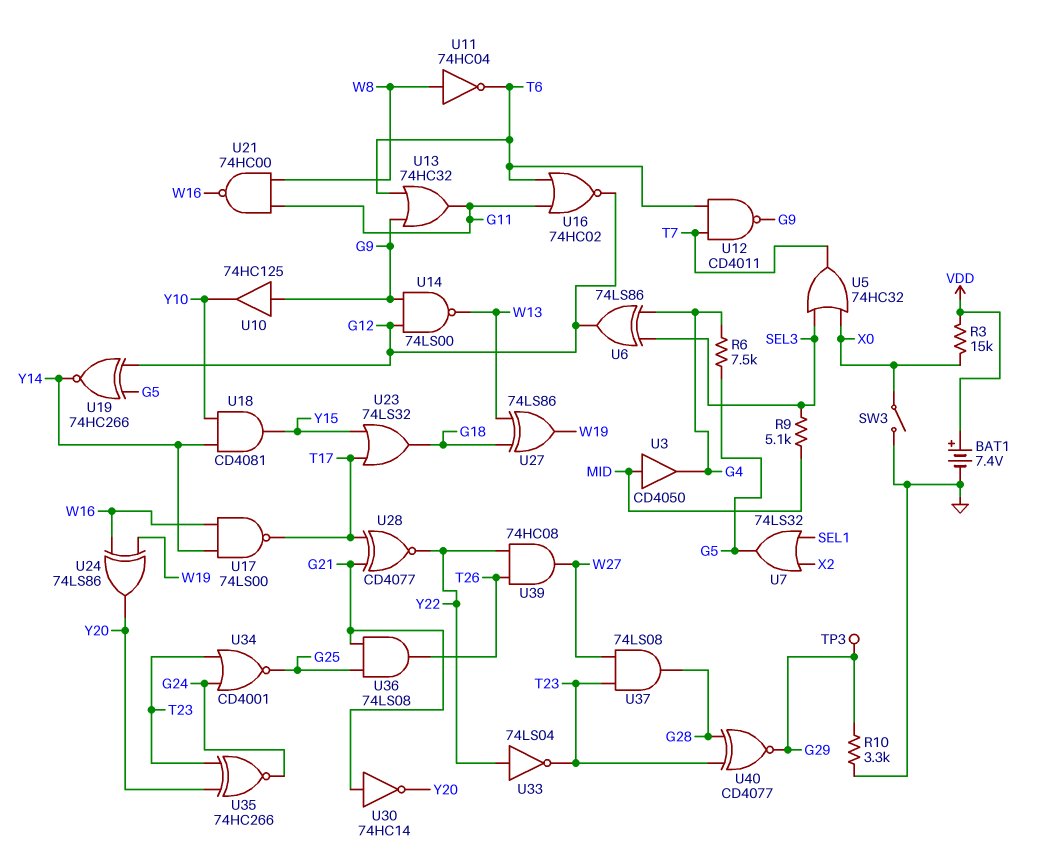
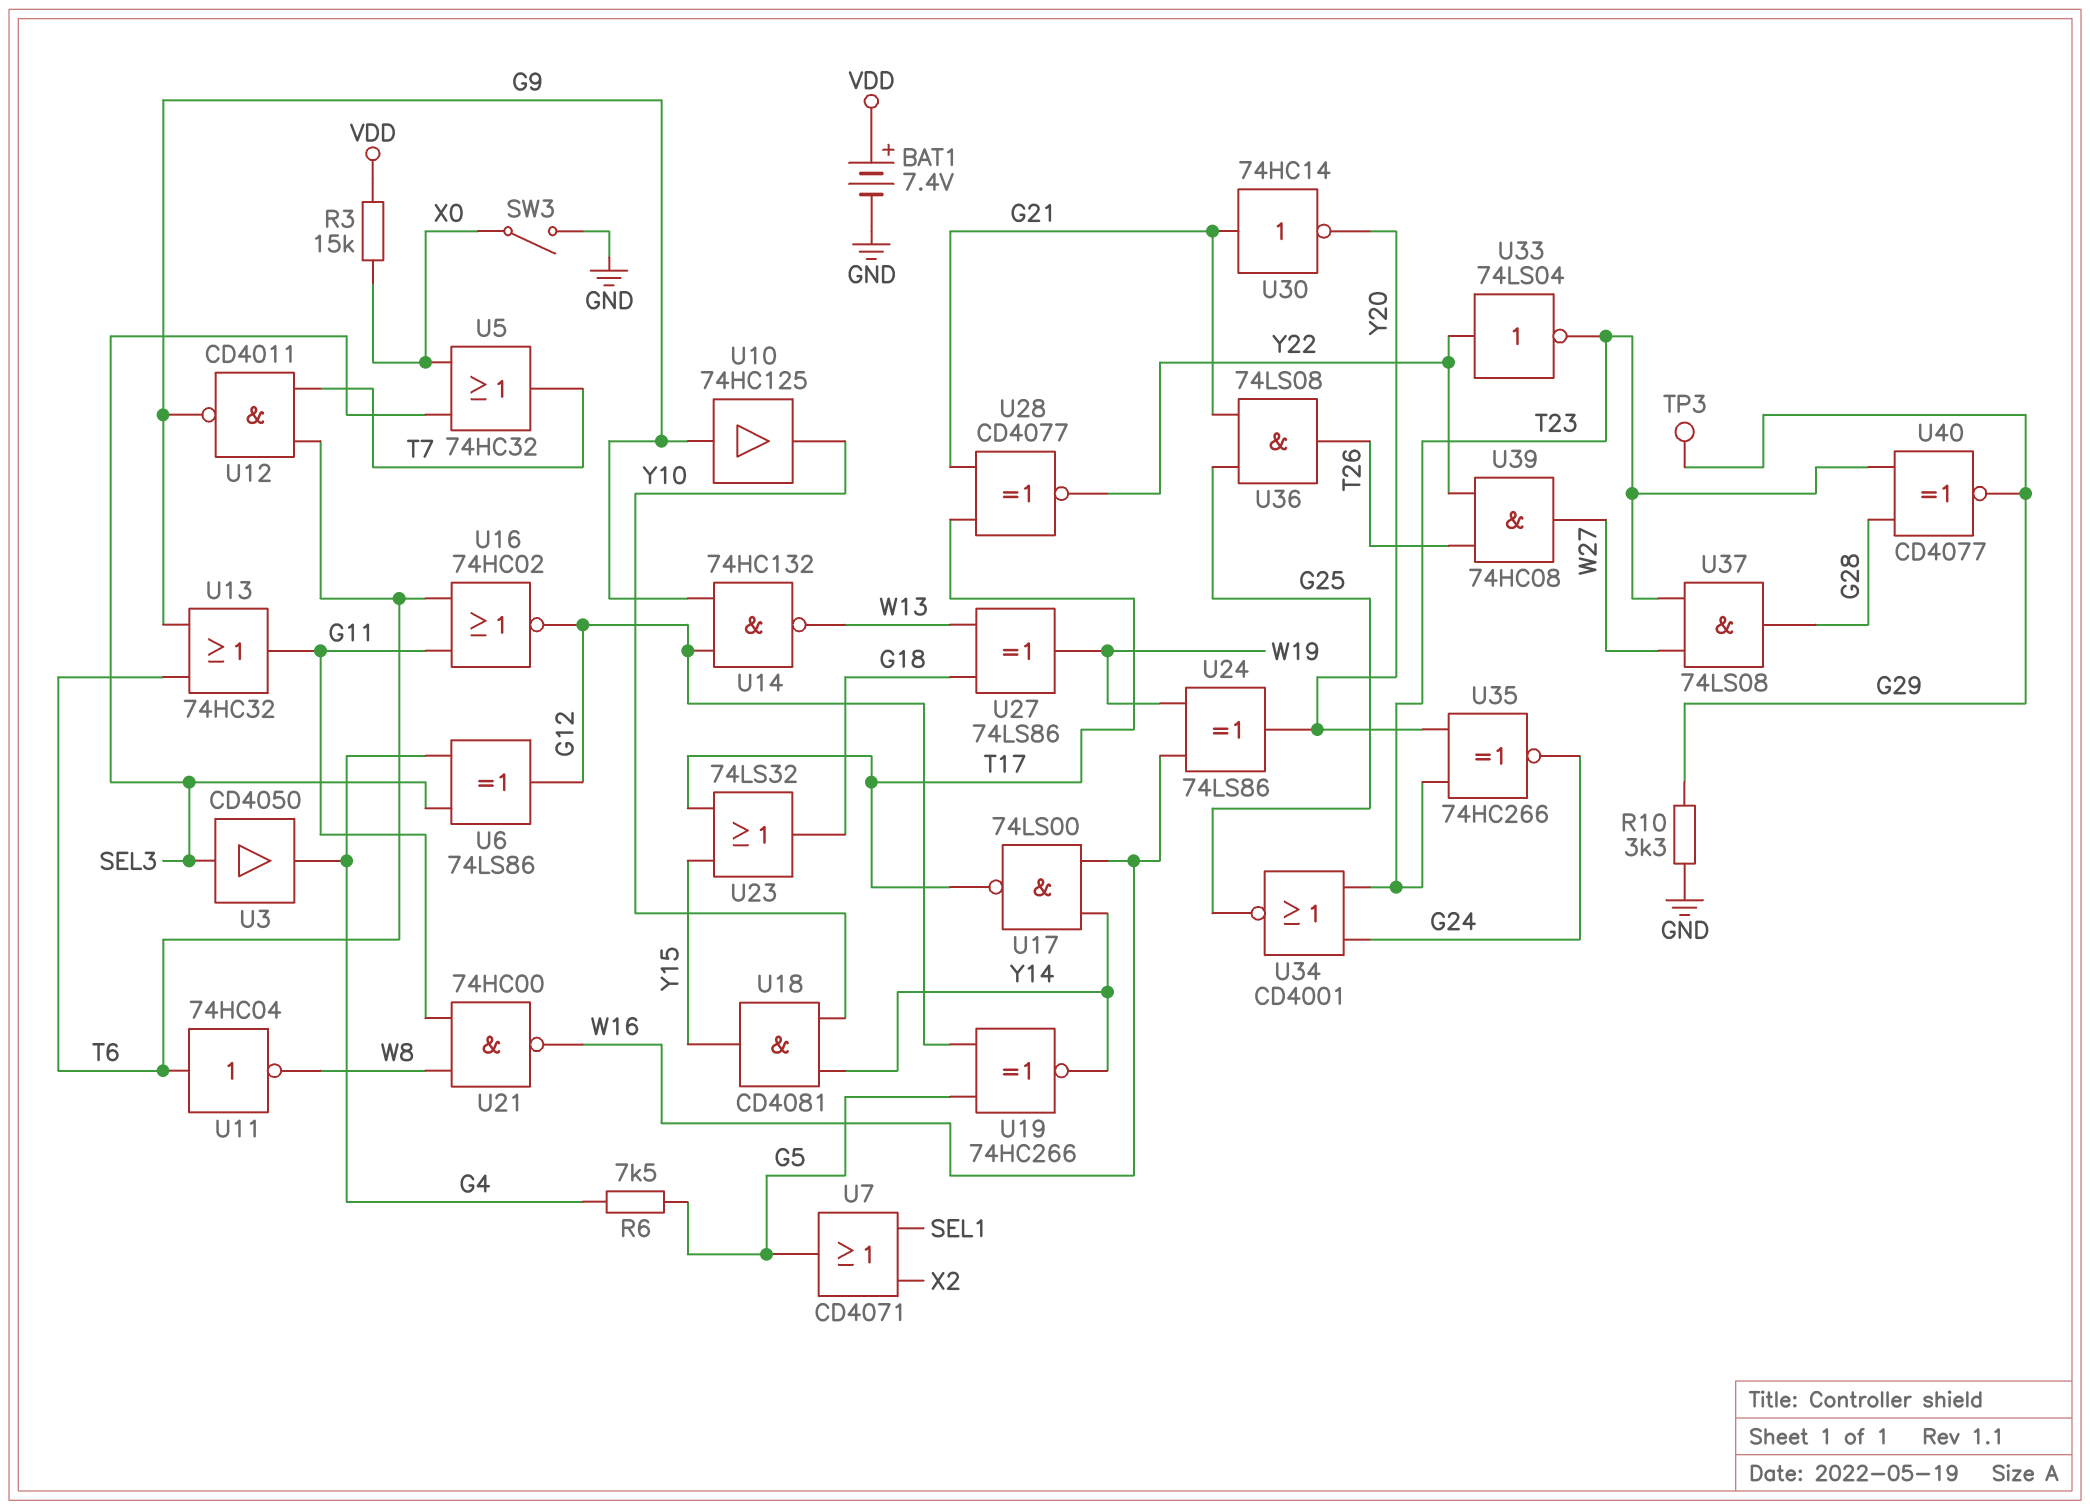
R9: 5.1k (MID, SEL3) -> none
U3: buffer CD4050 (in MID, out G4) -> buffer CD4050 (in SEL3, out G4)
U7: OR 74LS32 (in SEL1, in X2, out G5) -> OR CD4071 (in SEL1, in X2, out G5)
U11: NOT 74HC04 (in W8, out T6) -> NOT 74HC04 (in T6, out W8)
U14: NAND 74LS00 (in G9, in G12, out W13) -> NAND 74HC132 (in G9, in G12, out W13)

